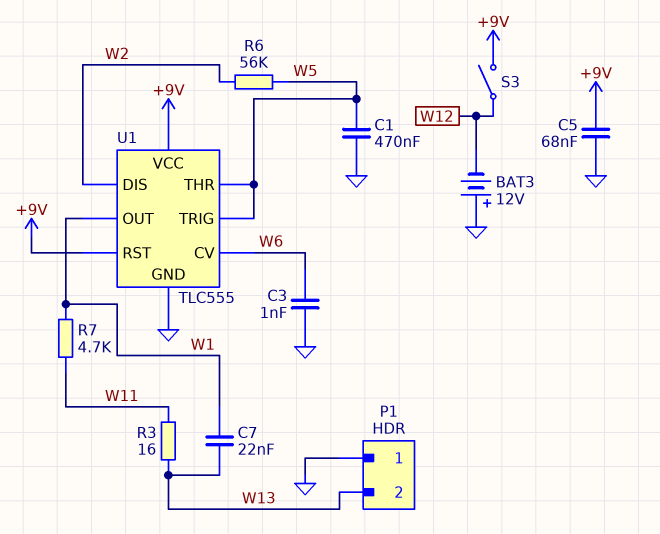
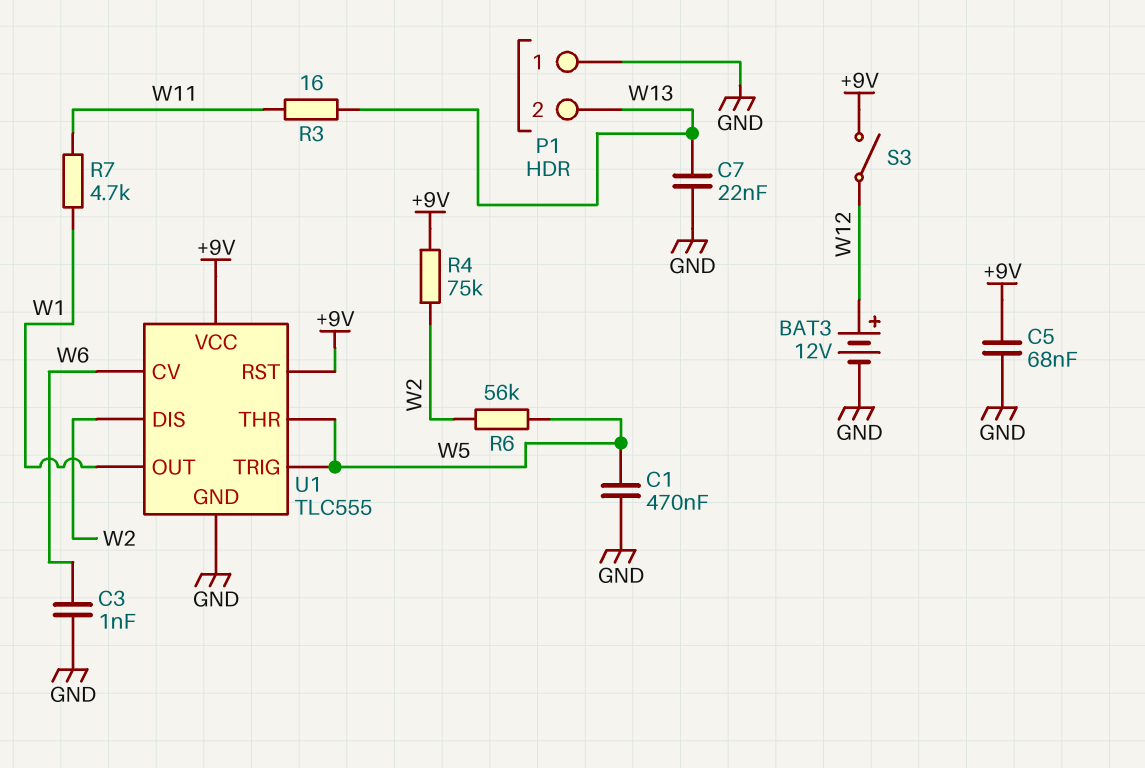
BAT3: 12V (plus GND, minus W12) -> 12V (plus W12, minus GND)
C7: 22nF (W1, W13) -> 22nF (GND, W13)
R4: none -> 75k (+9V, W2)

